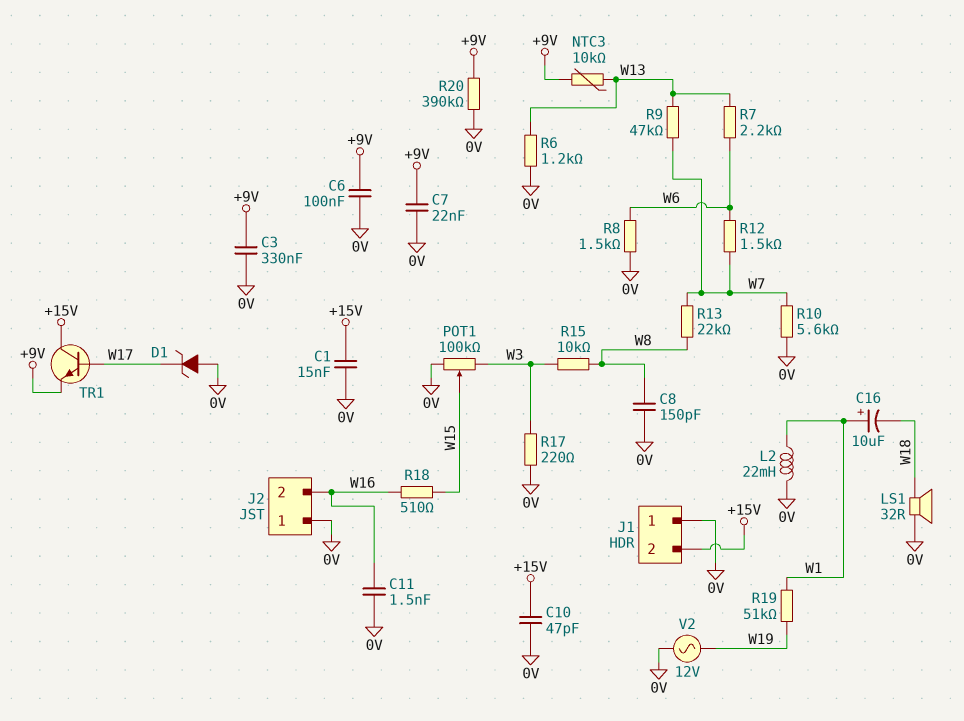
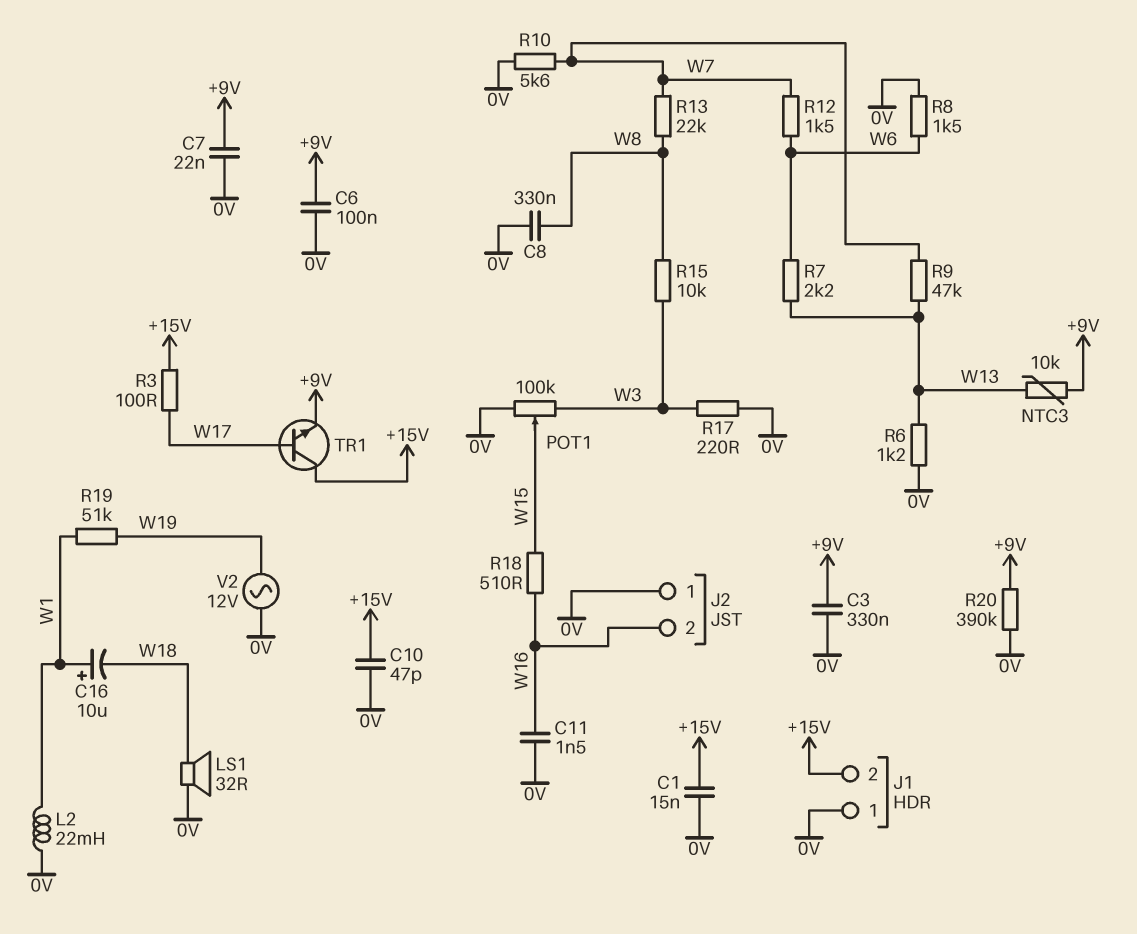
C8: 150pF (0V, W8) -> 330nF (0V, W8)
D1: zener (A 0V, K W17) -> none
R3: none -> 100 (+15V, W17)

